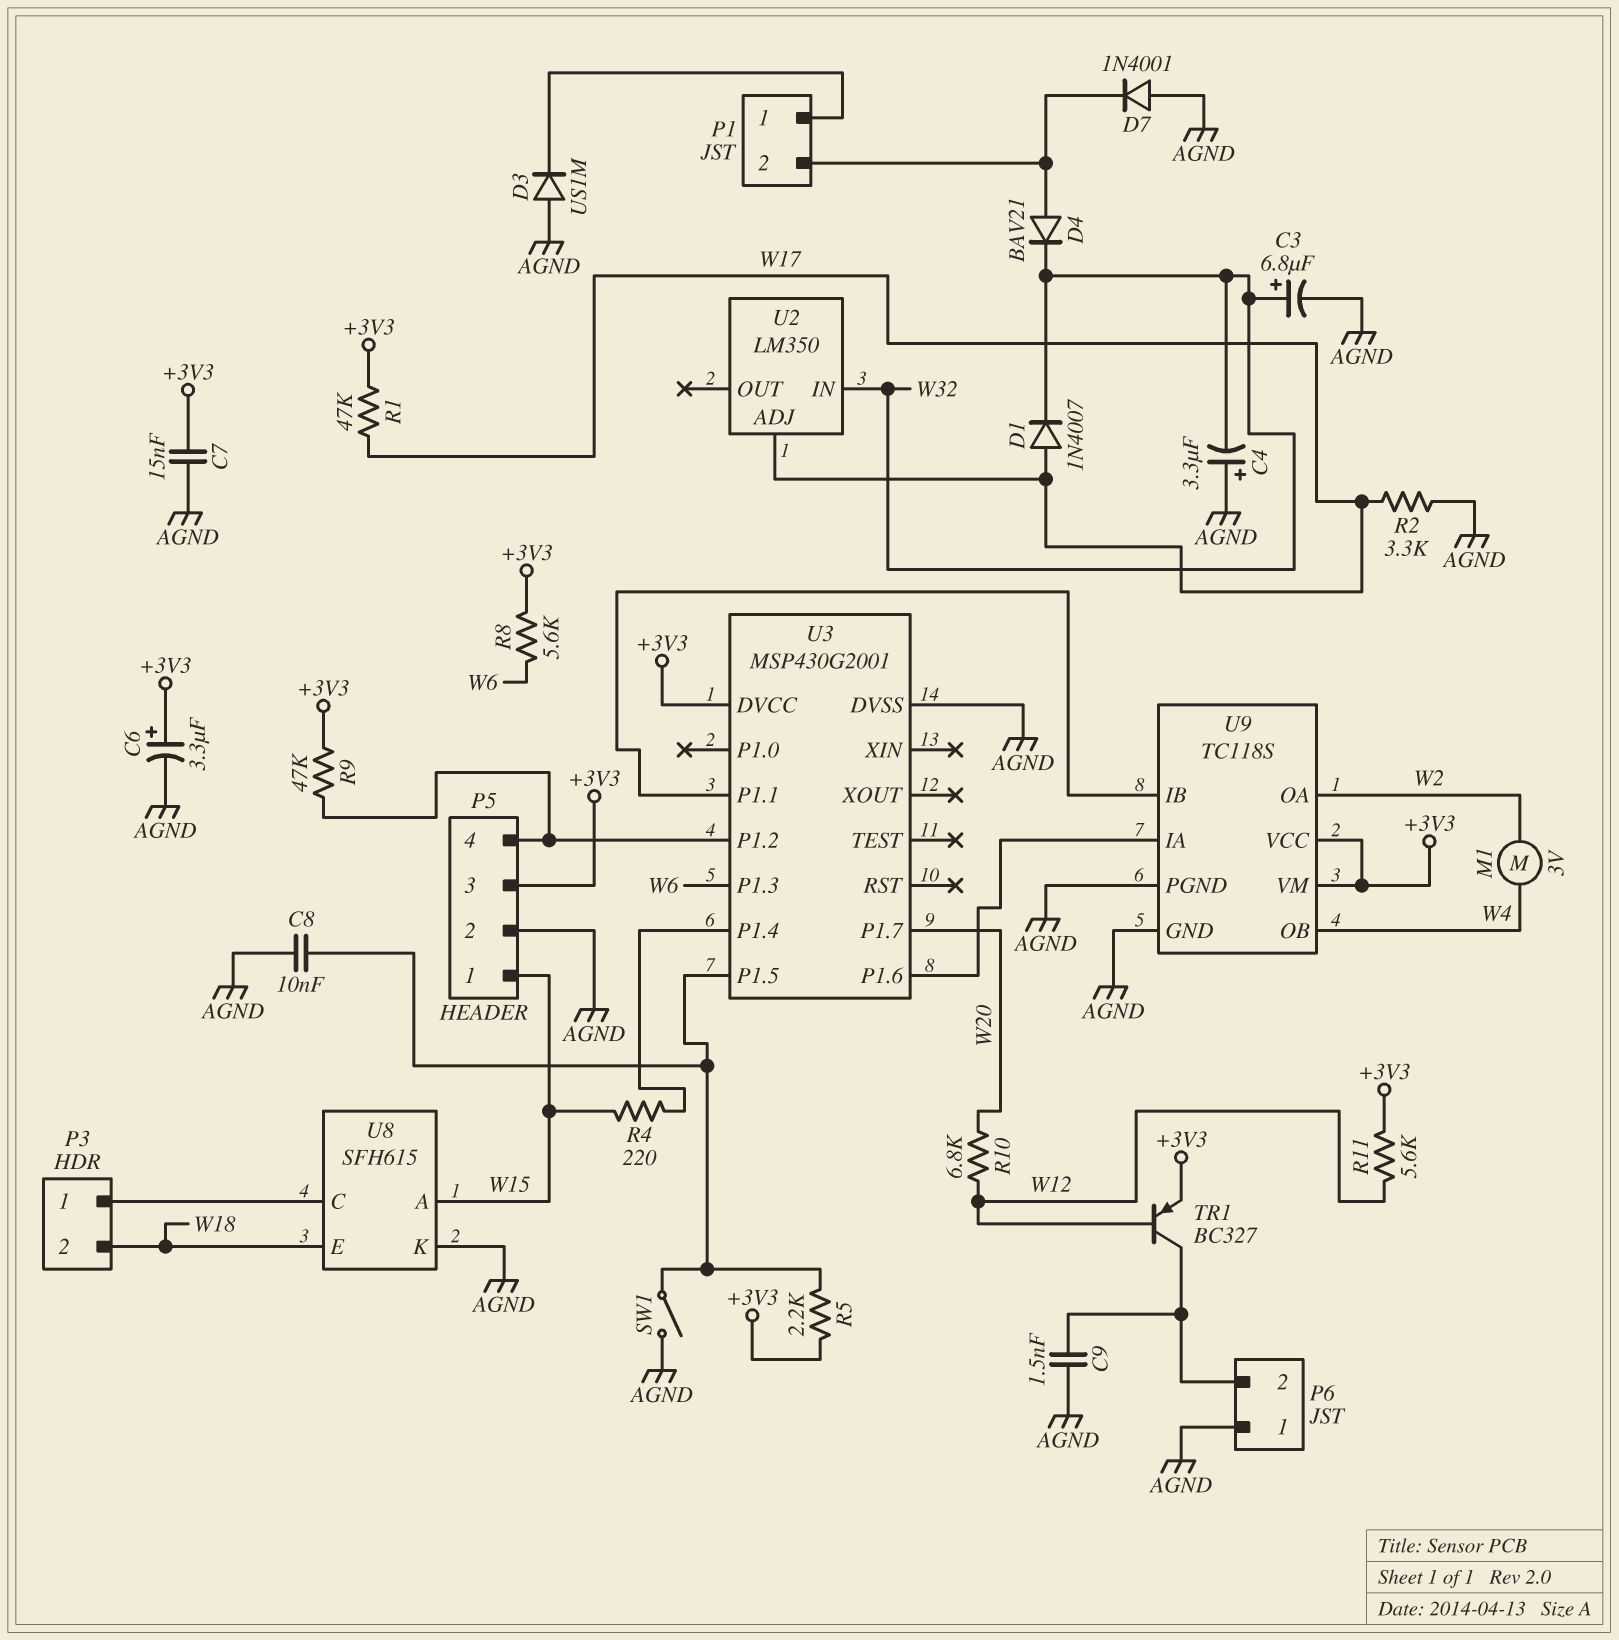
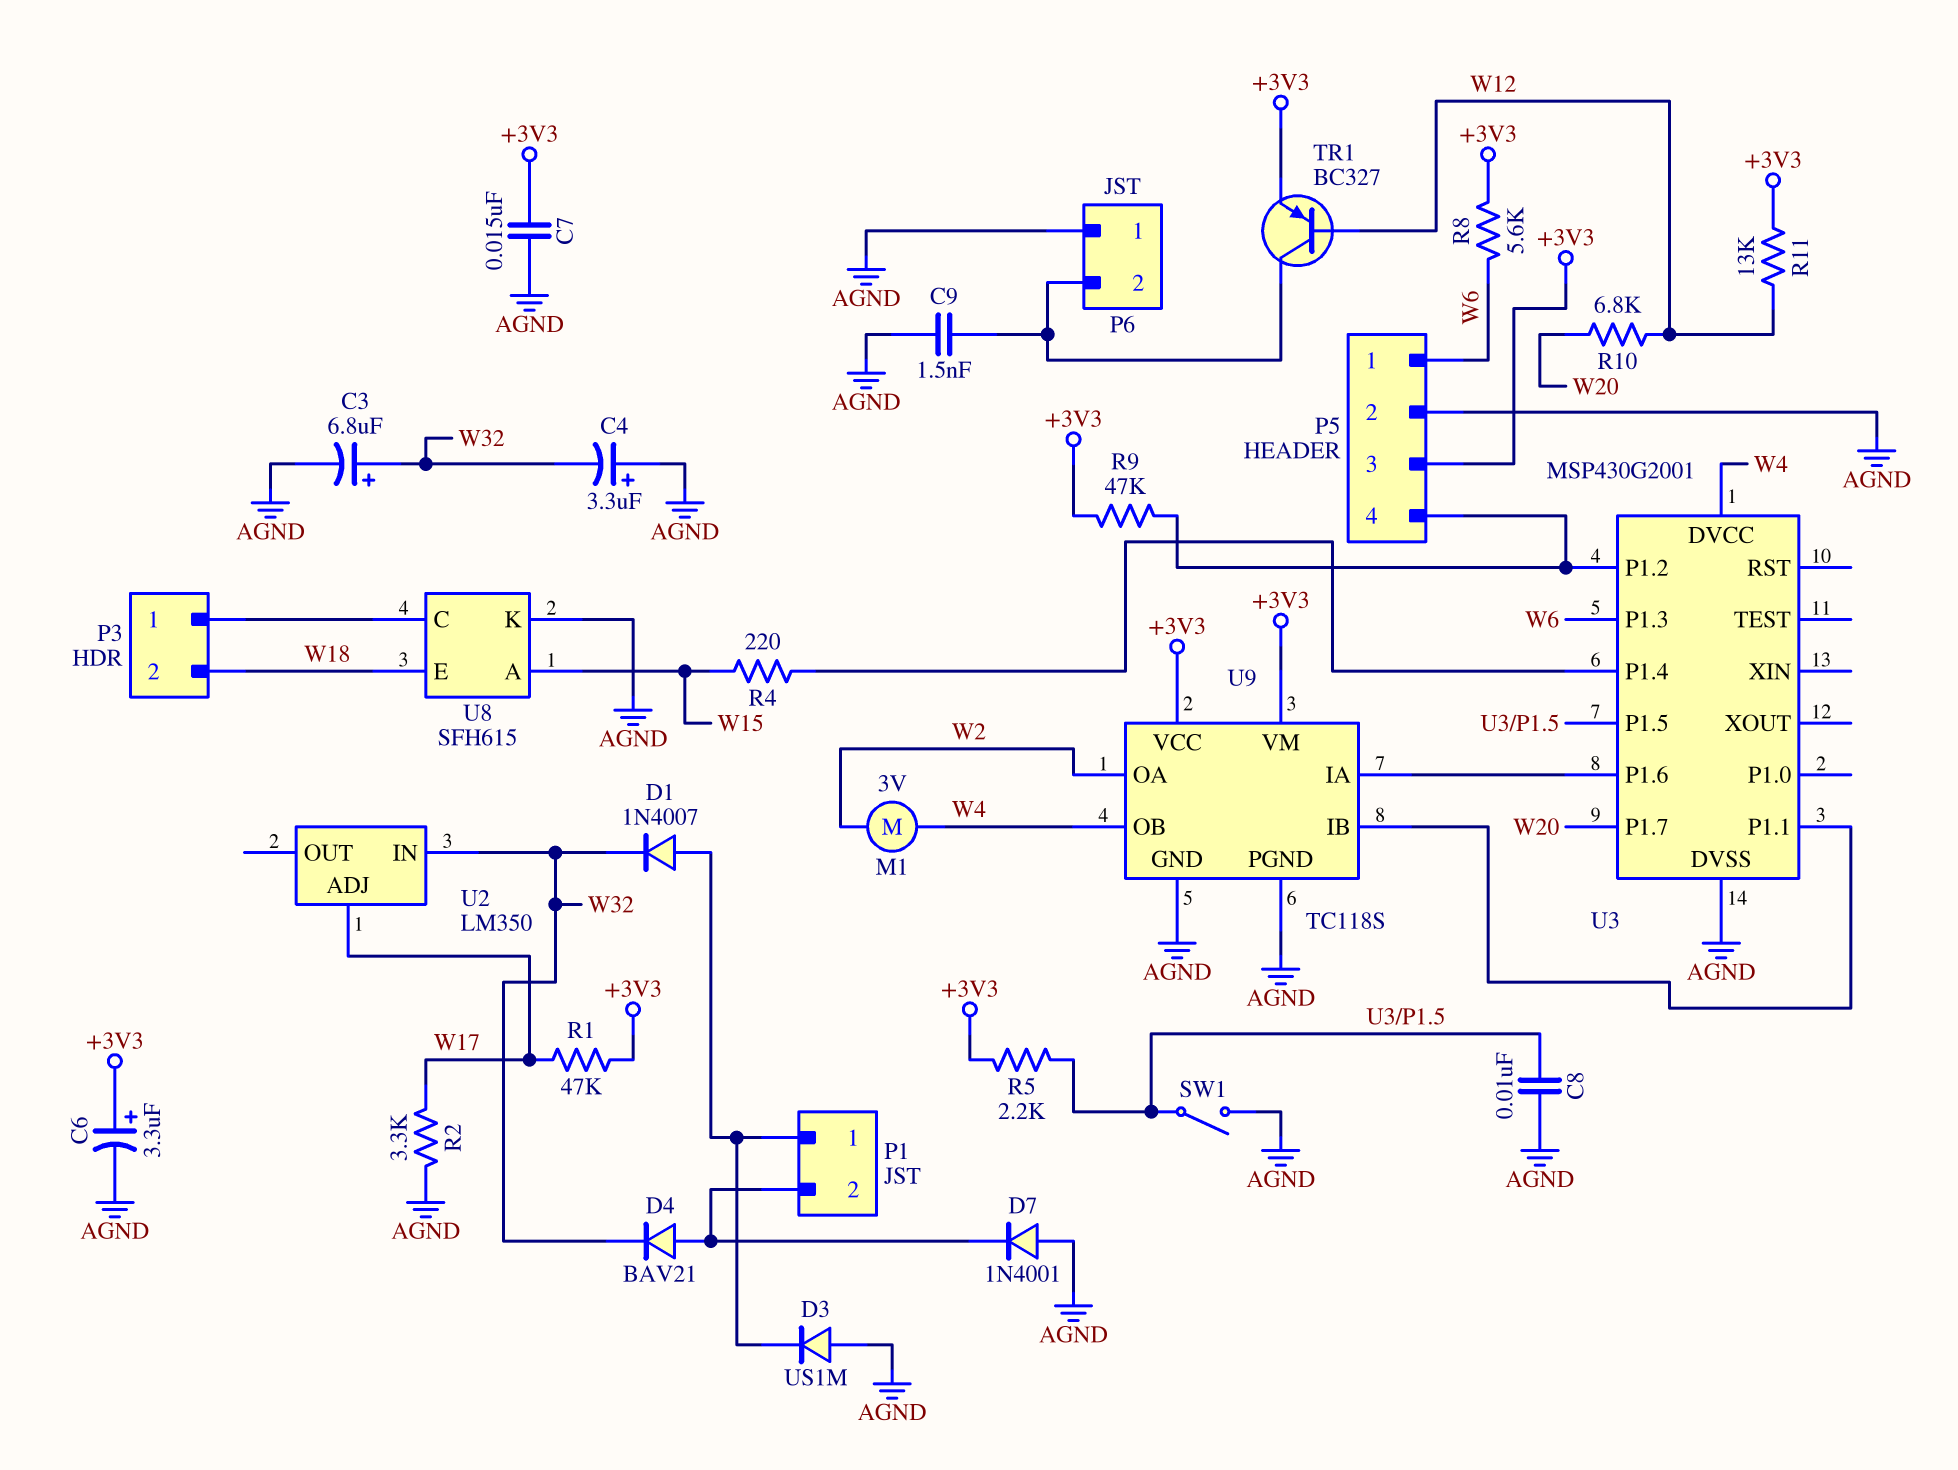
D1: diode 1N4007 (A W17, K W32) -> diode 1N4007 (A P1/1, K W32)
P5 pin 1: W15 -> W6
R11: 5.6k (+3V3, W12) -> 13k (+3V3, W12)
U3 pin DVCC: +3V3 -> W4

